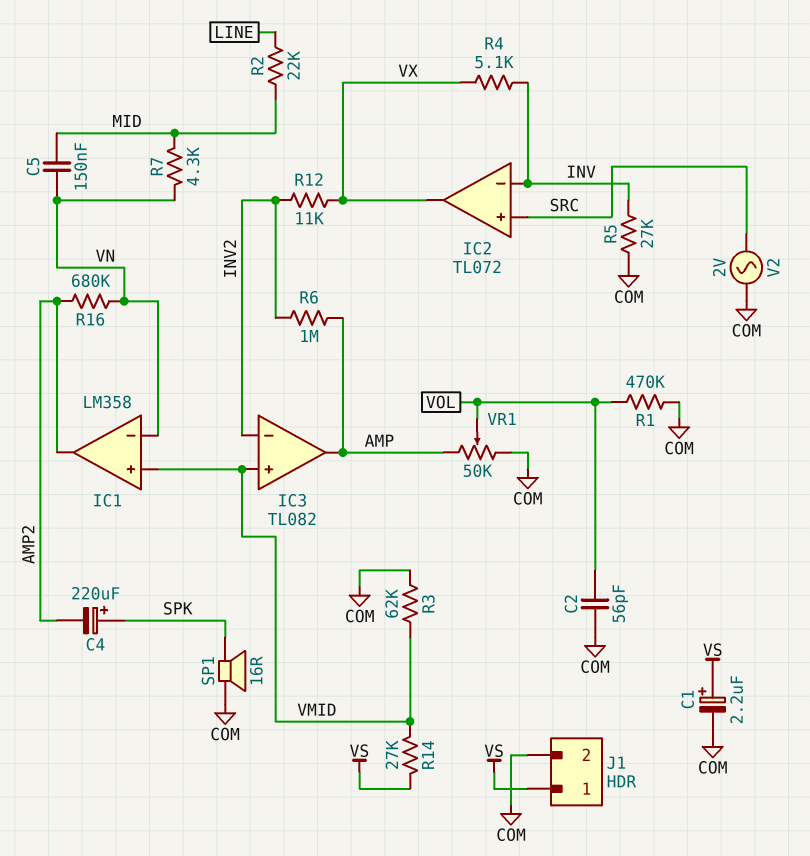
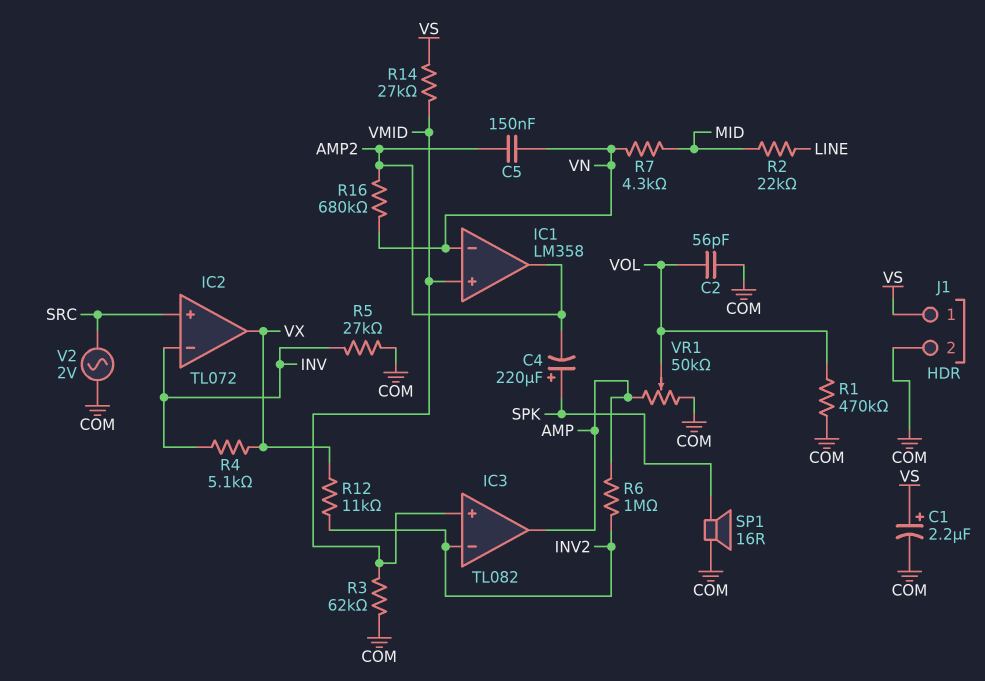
C5: 150nF (MID, VN) -> 150nF (AMP2, VN)

